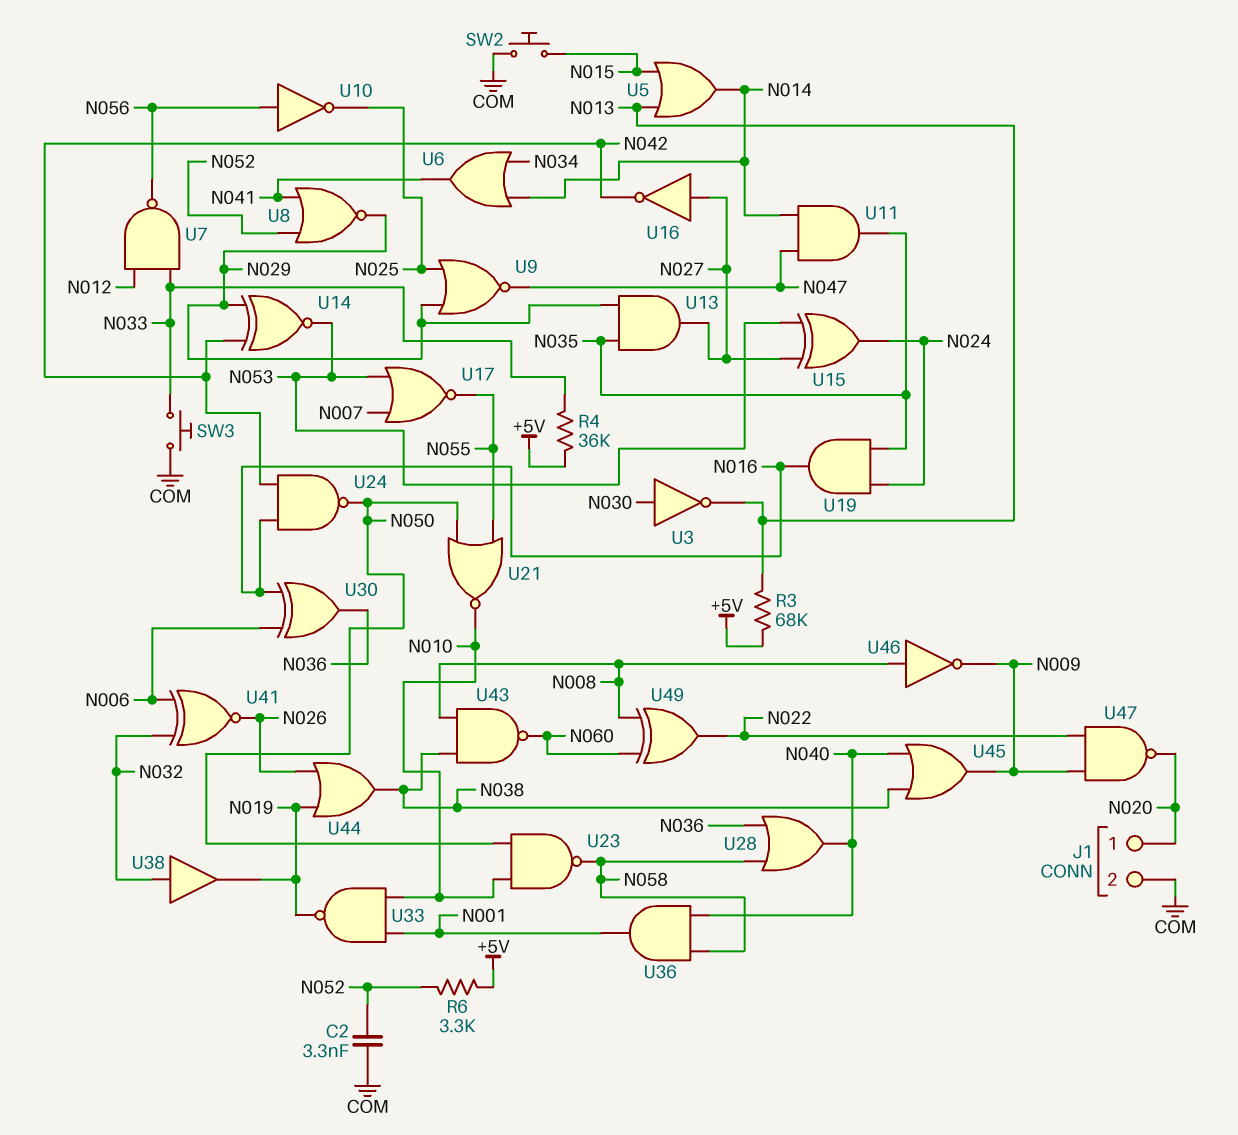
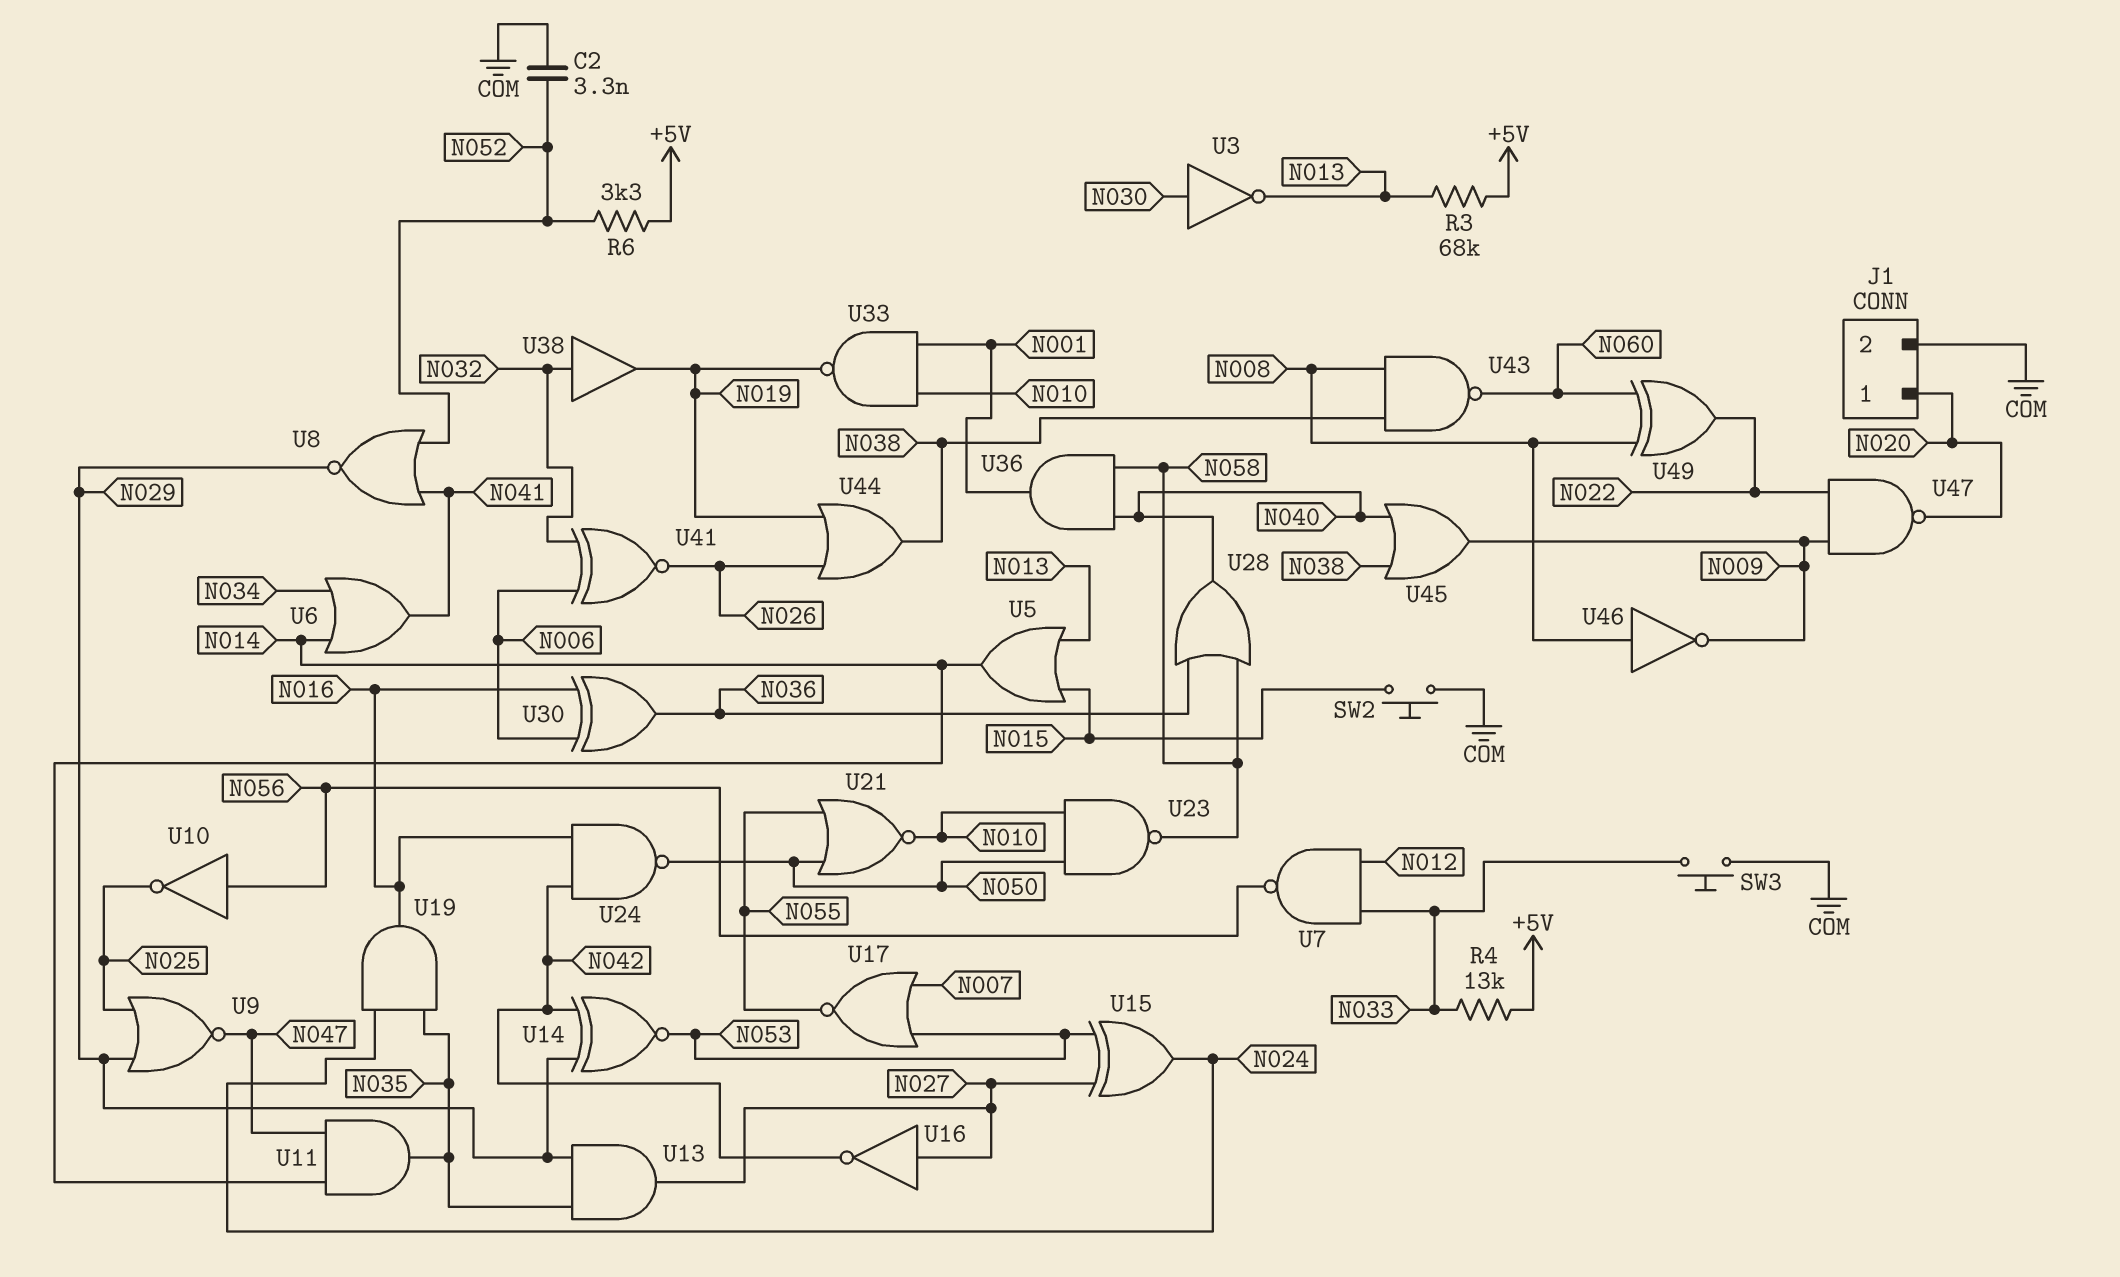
R4: 36k (+5V, N033) -> 13k (+5V, N033)

